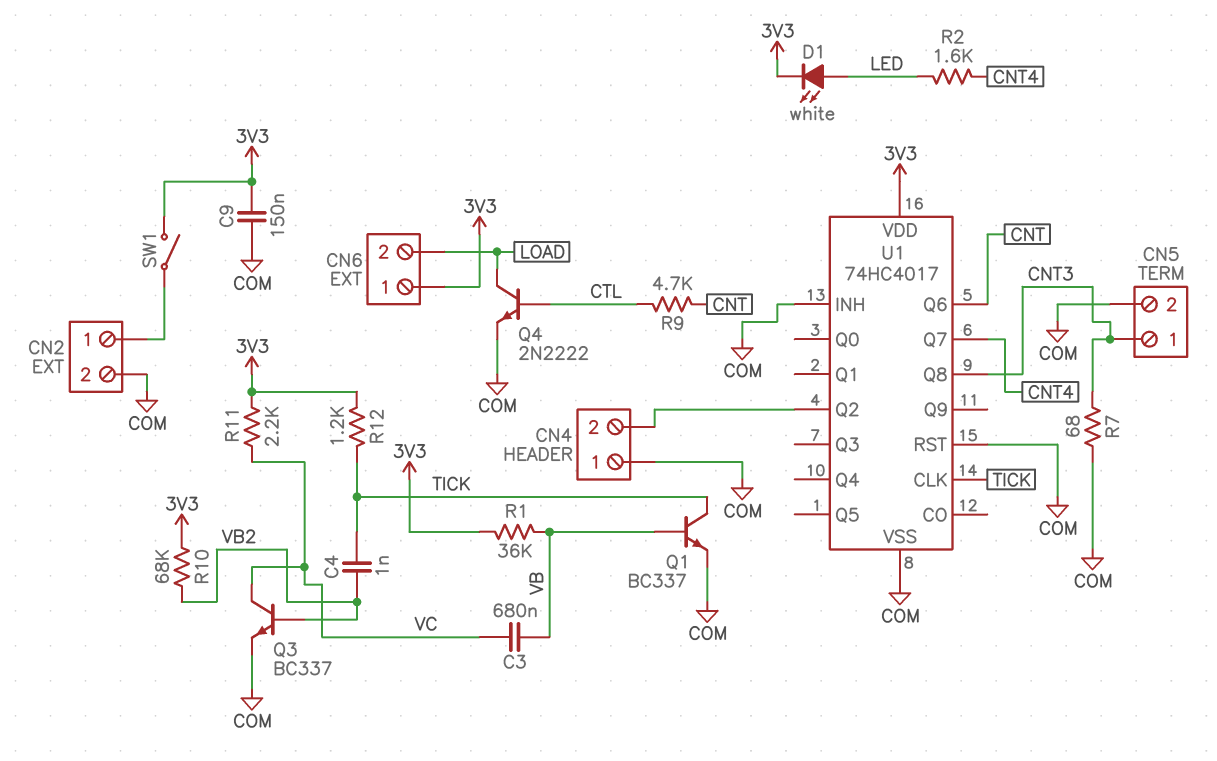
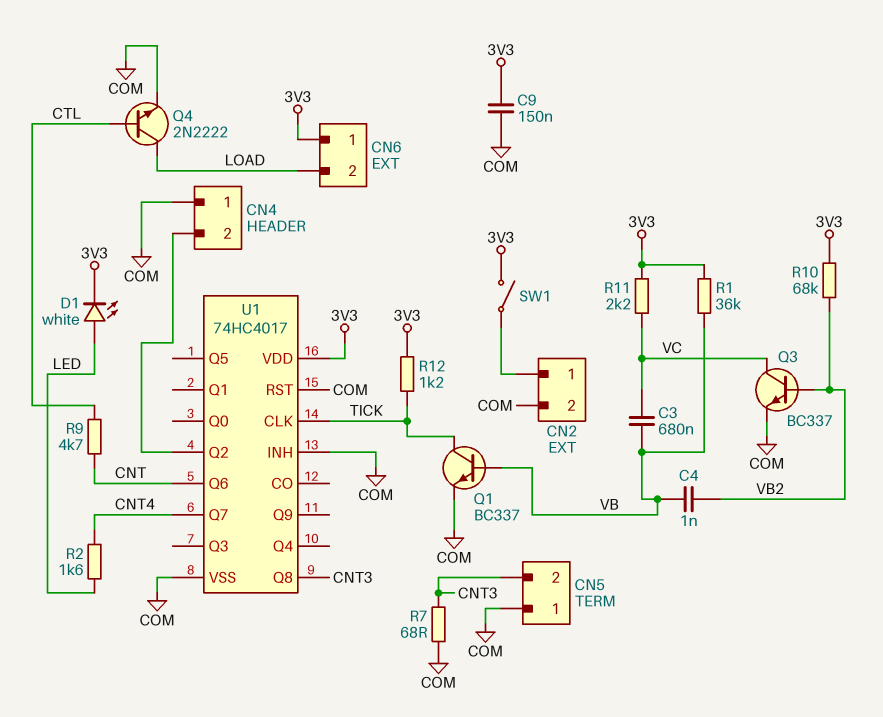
C4: 1nF (TICK, VB2) -> 1nF (VB, VB2)
CN5 pin 1: CNT3 -> COM
CN5 pin 2: COM -> CNT3

